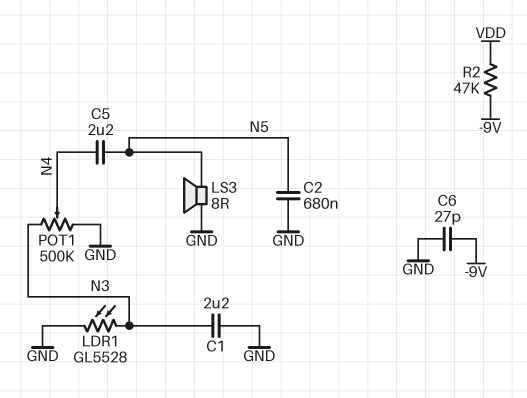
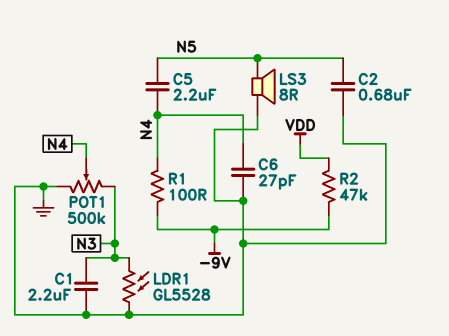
C6: 27pF (-9V, GND) -> 27pF (GND, N4)
R1: none -> 100 (-9V, N4)

